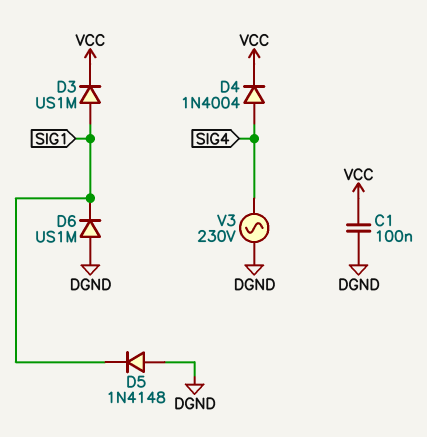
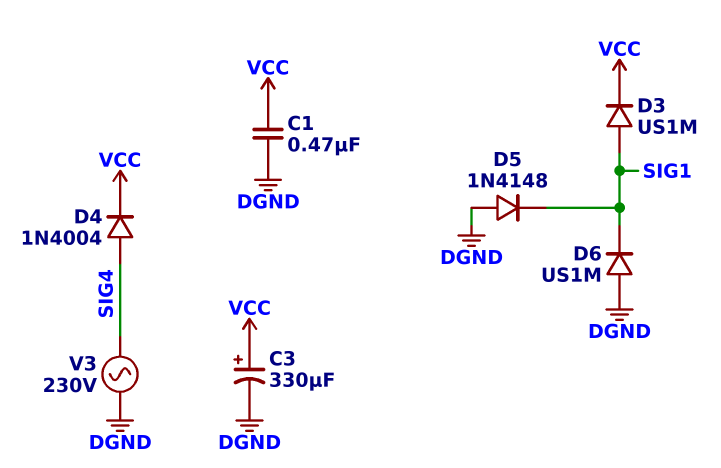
C1: 100nF (DGND, VCC) -> 470nF (DGND, VCC)
C3: none -> 330uF (plus VCC, minus DGND)

